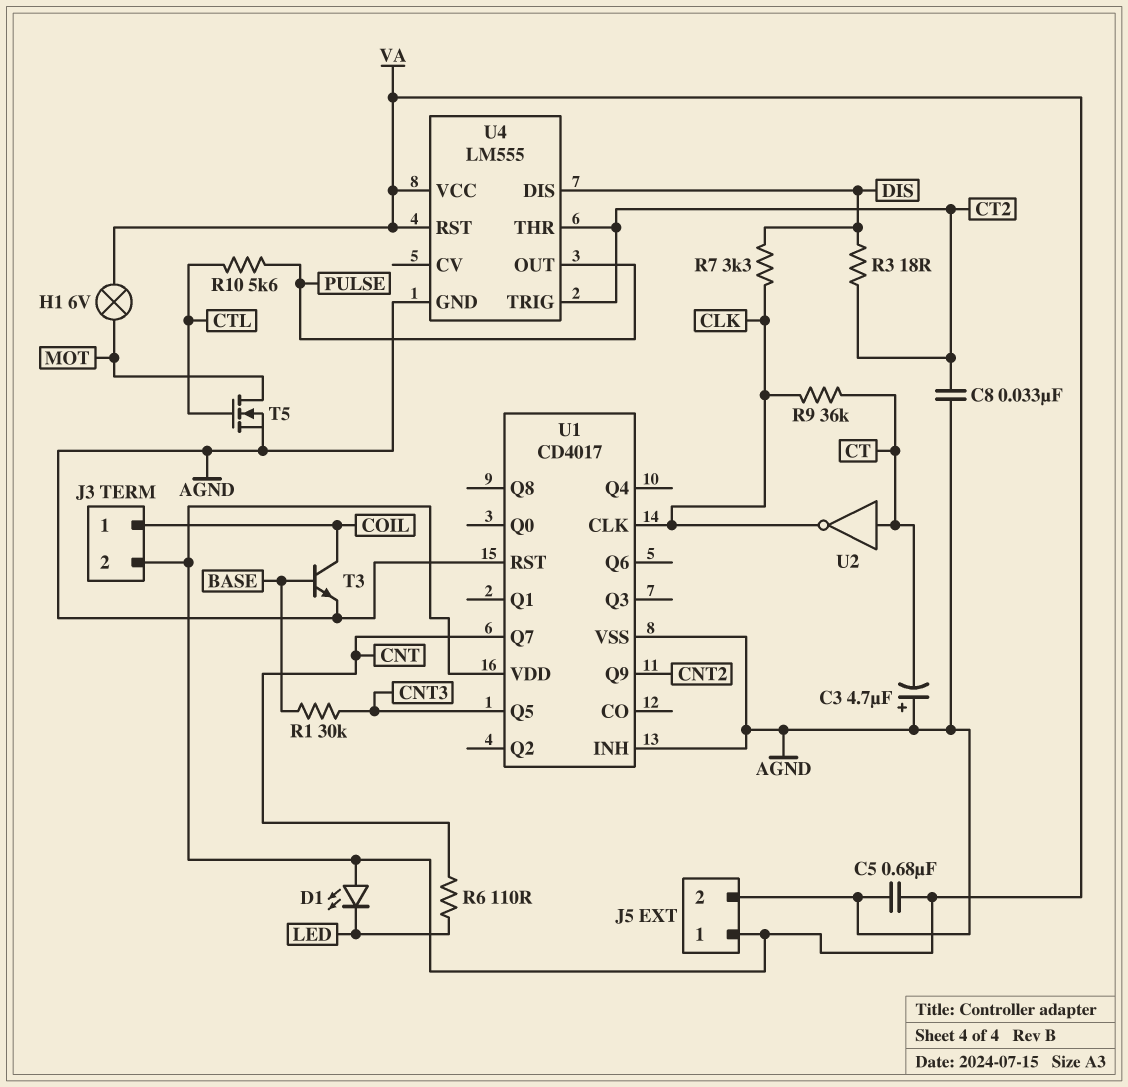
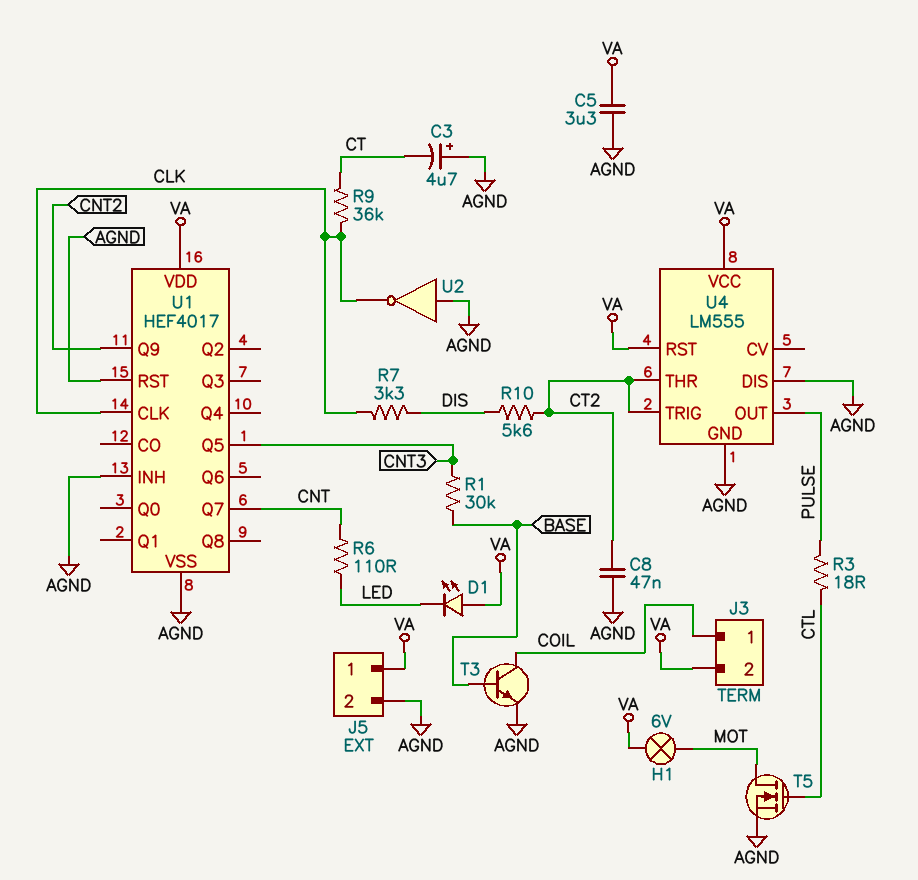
C5: 680nF (AGND, VA) -> 3.3uF (AGND, VA)
C8: 33nF (AGND, CT2) -> 47nF (AGND, CT2)
R3: 18 (CT2, DIS) -> 18 (CTL, PULSE)
R10: 5.6k (CTL, PULSE) -> 5.6k (CT2, DIS)
U1: CD4017 -> HEF4017
U2: NOT (in CT, out CLK) -> NOT (in AGND, out CLK)
U4 pin DIS: DIS -> AGND

